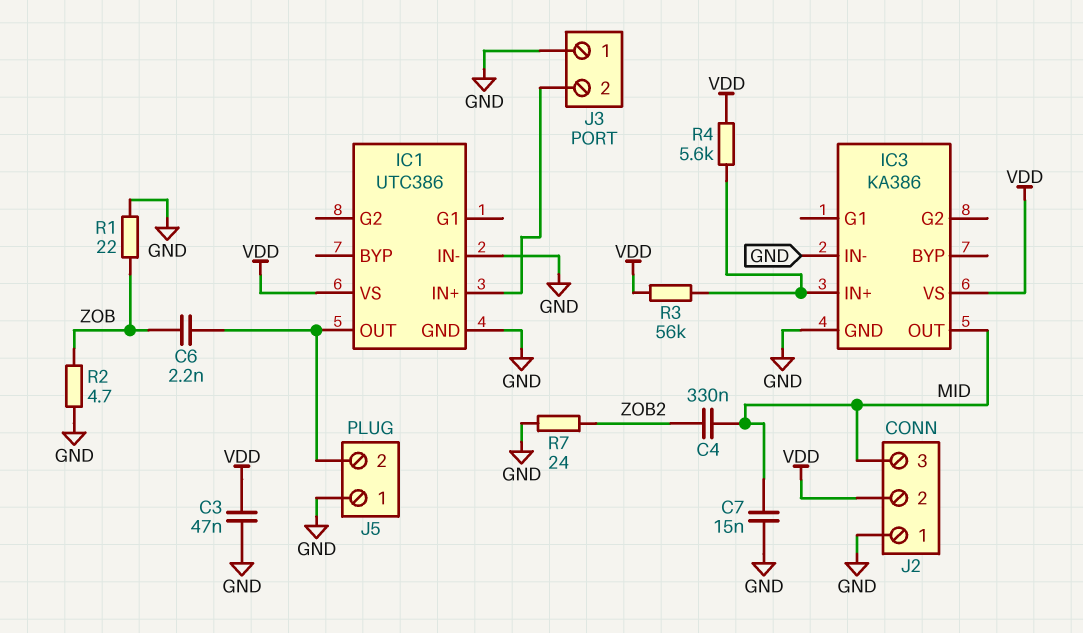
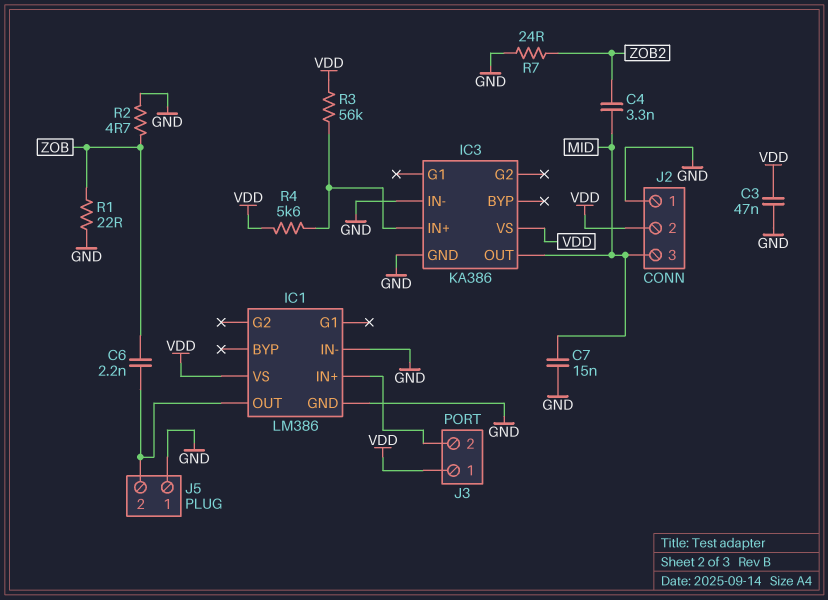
C4: 330nF (MID, ZOB2) -> 3.3nF (MID, ZOB2)
IC1: UTC386 -> LM386
J3 pin 1: GND -> VDD

